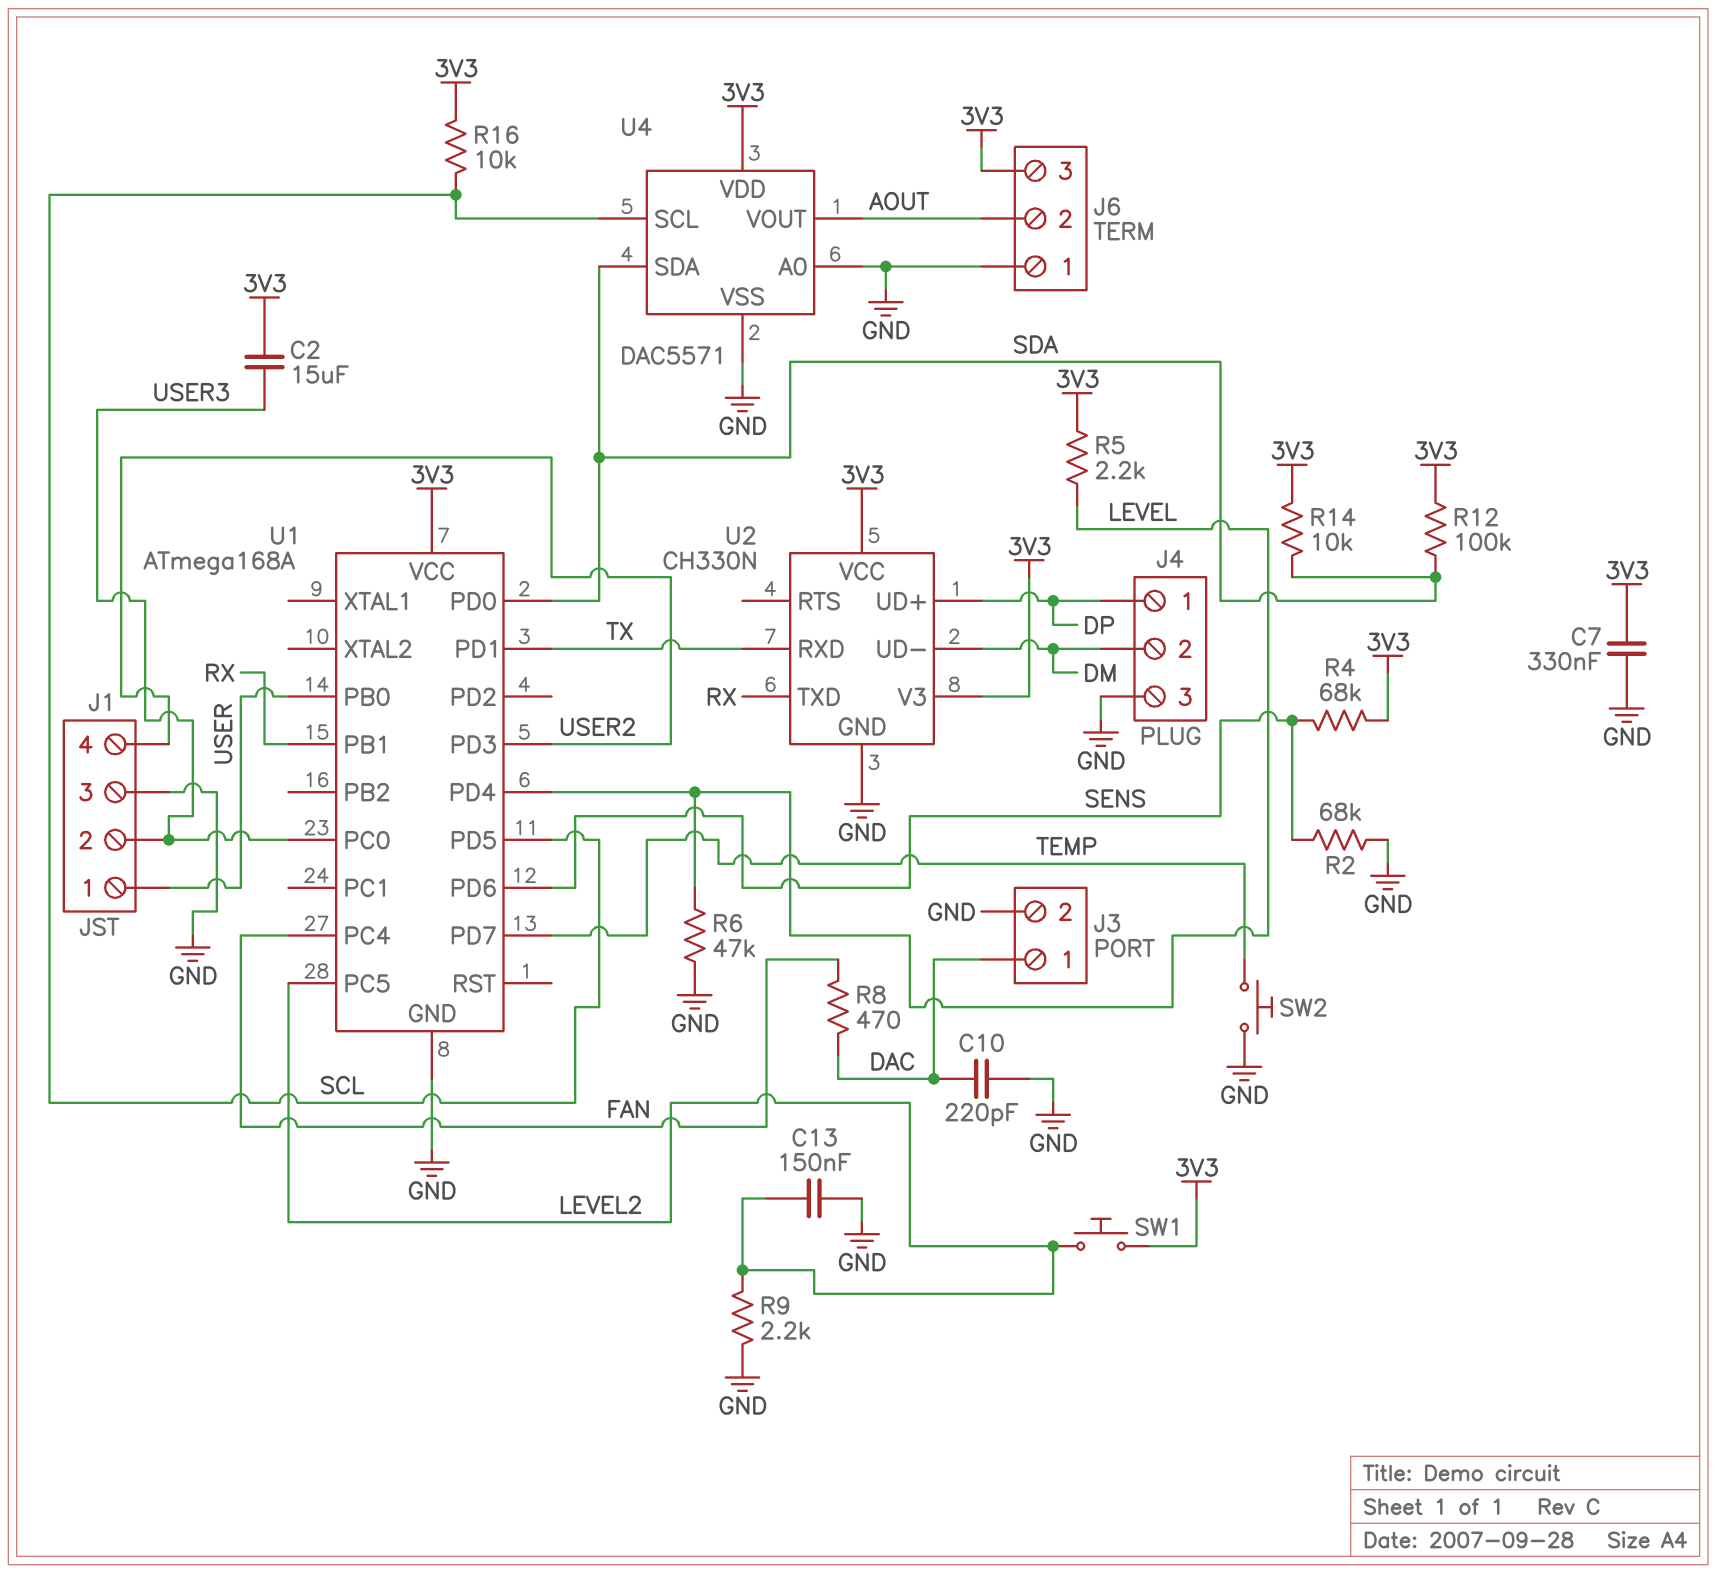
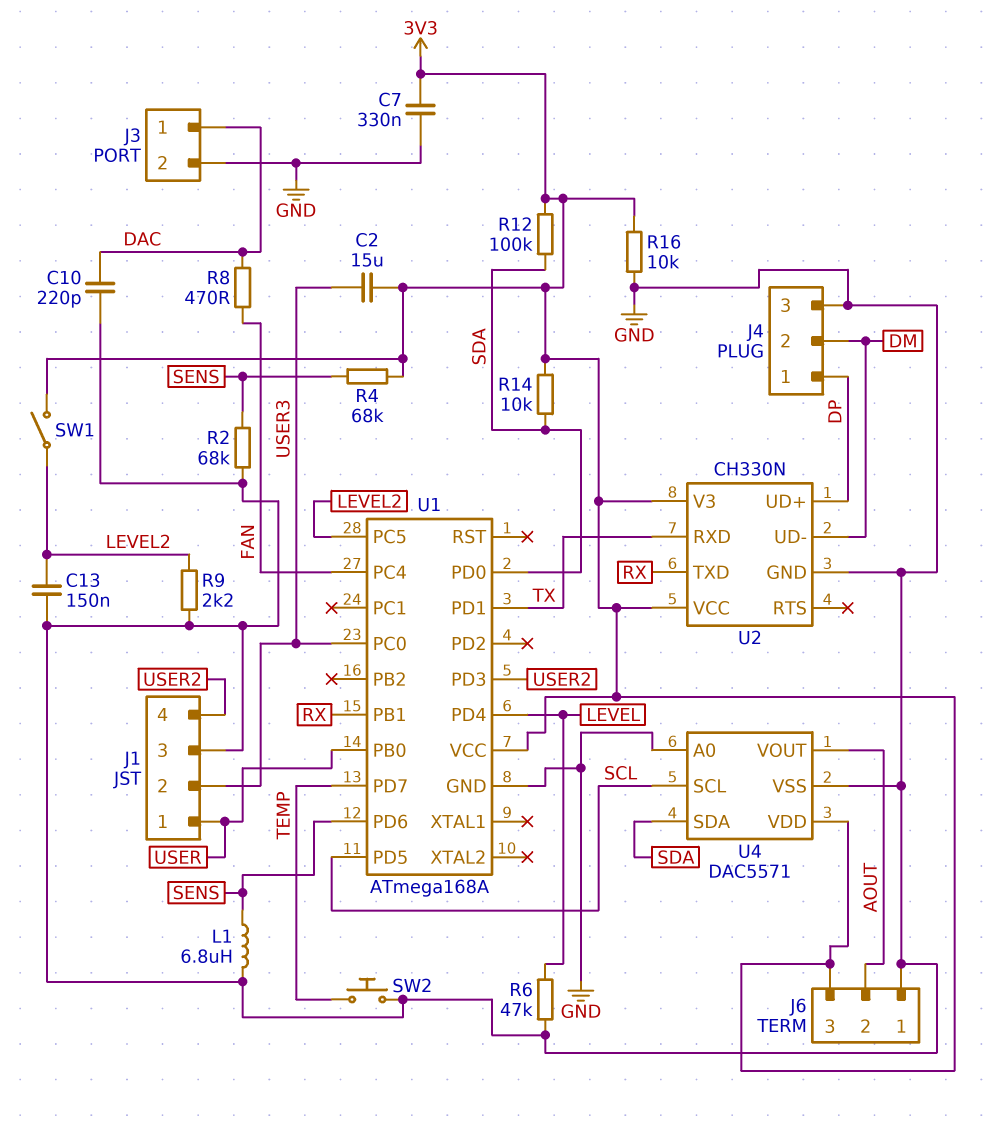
L1: none -> 6.8uH (GND, SENS)
R5: 2.2k (3V3, LEVEL) -> none
R16: 10k (3V3, SCL) -> 10k (3V3, GND)
SW1: button (3V3, LEVEL2) -> switch (3V3, LEVEL2)

